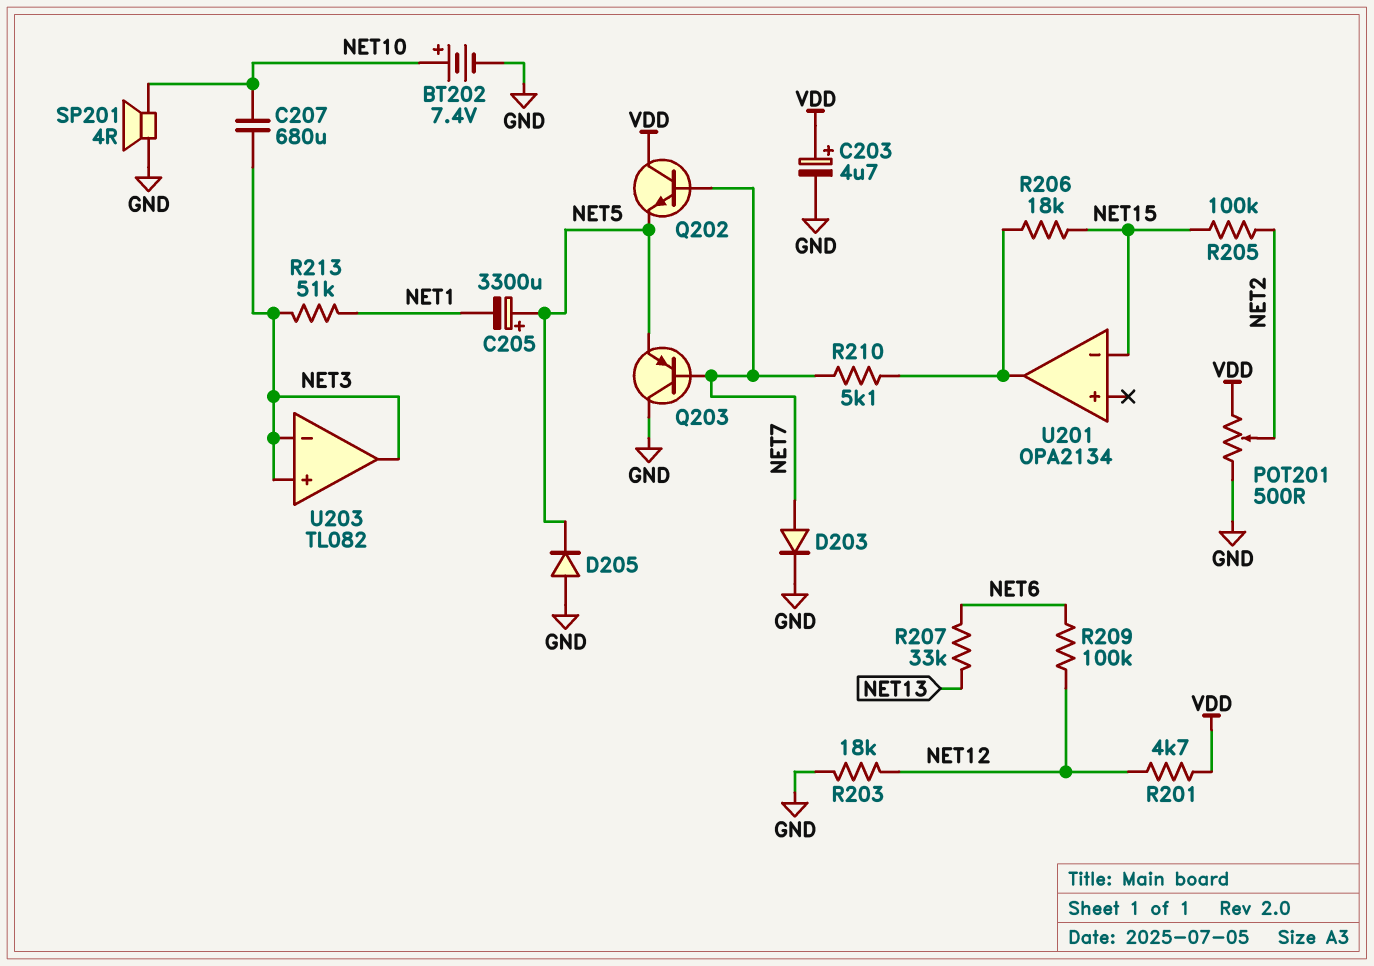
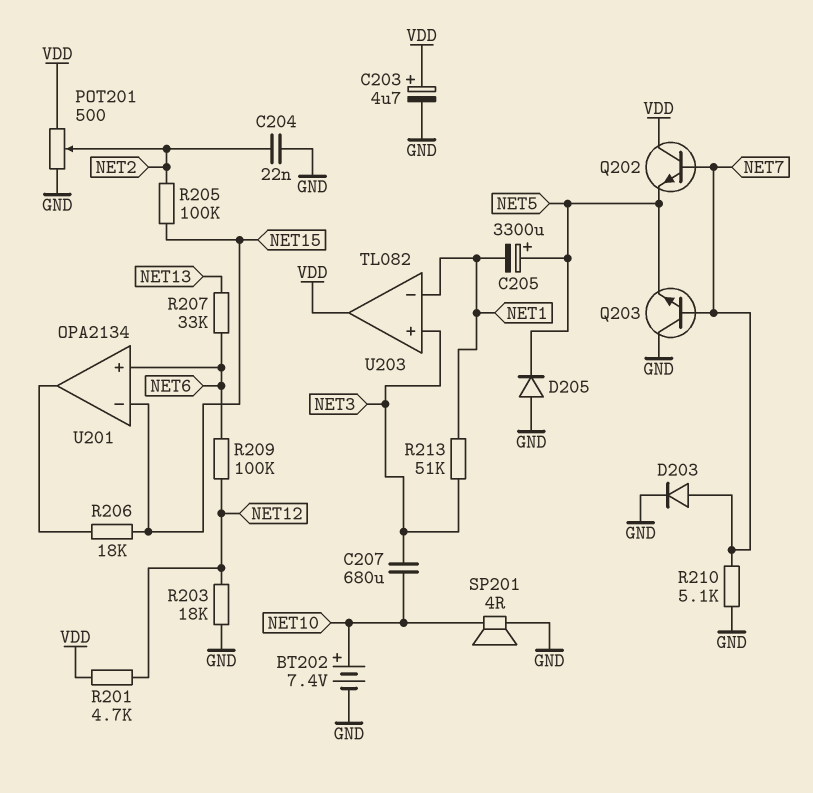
C204: none -> 22nF (GND, NET2)
Q203: PNP (B NET7, C GND, E NET5) -> NPN (B NET7, C GND, E NET5)
R210: 5.1k (NET7, U201/out) -> 5.1k (GND, NET7)
U201 pin in+: none -> NET6
U203 pin in-: NET3 -> NET1
U203 pin out: NET3 -> VDD

